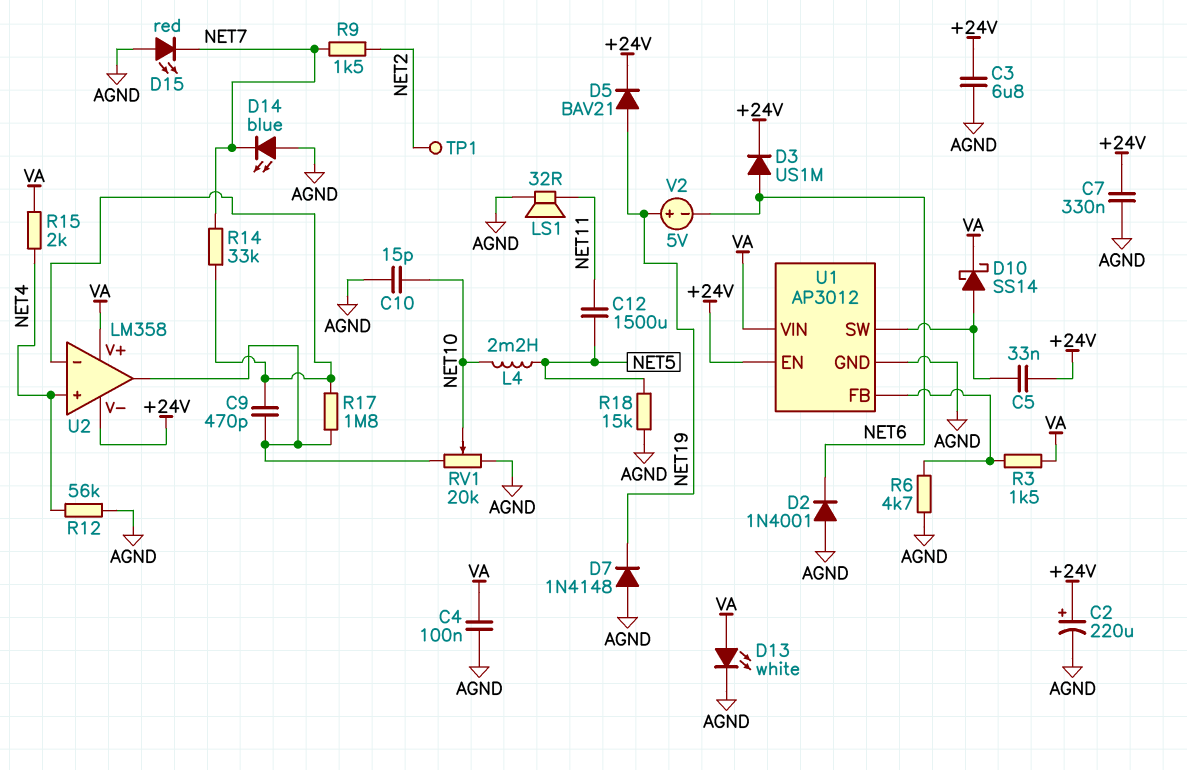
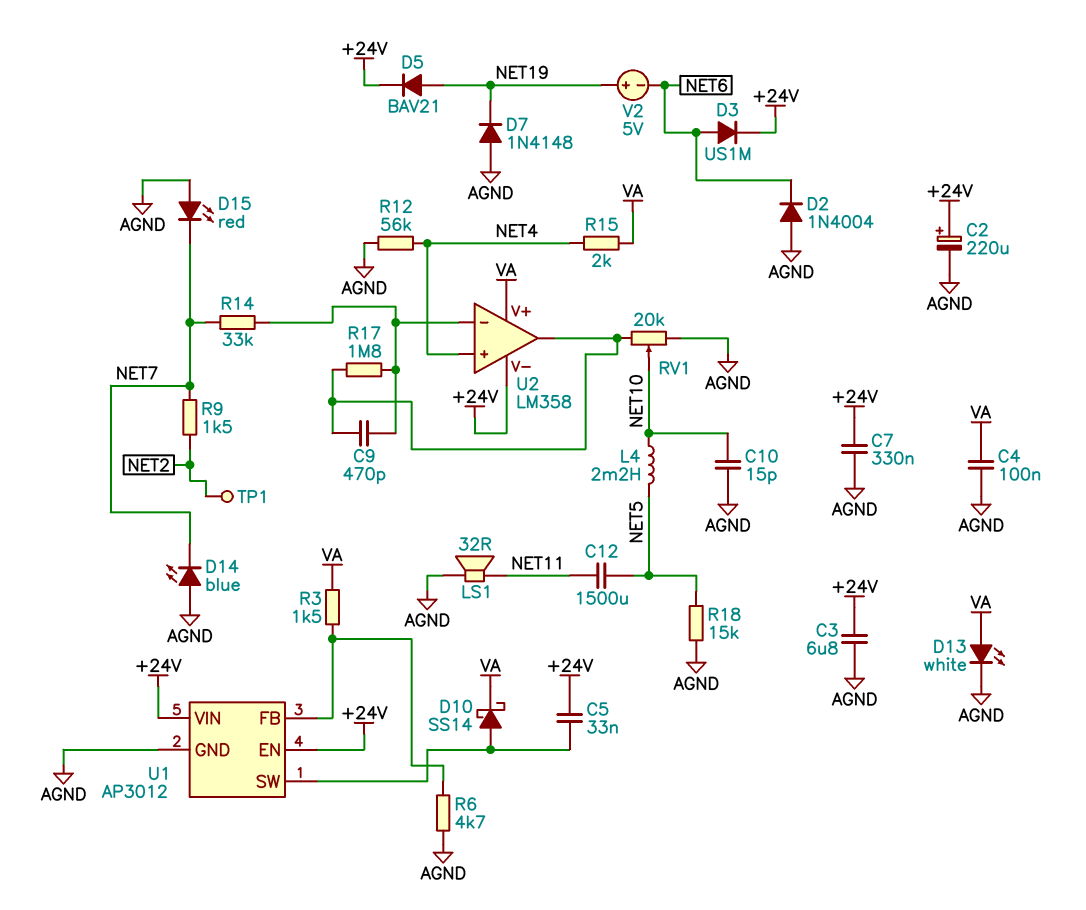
D2: diode 1N4001 (A AGND, K NET6) -> diode 1N4004 (A AGND, K NET6)
U1 pin VIN: VA -> +24V

